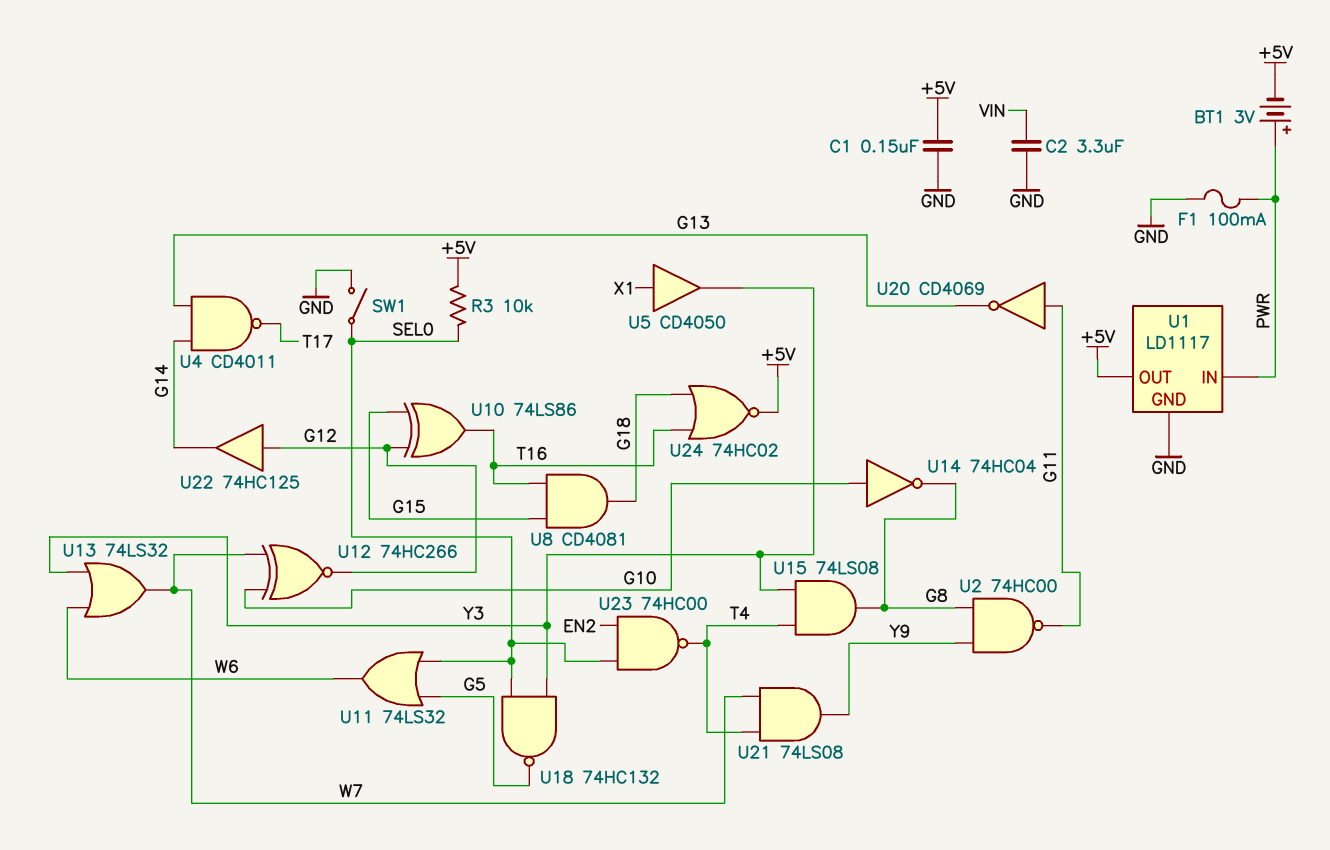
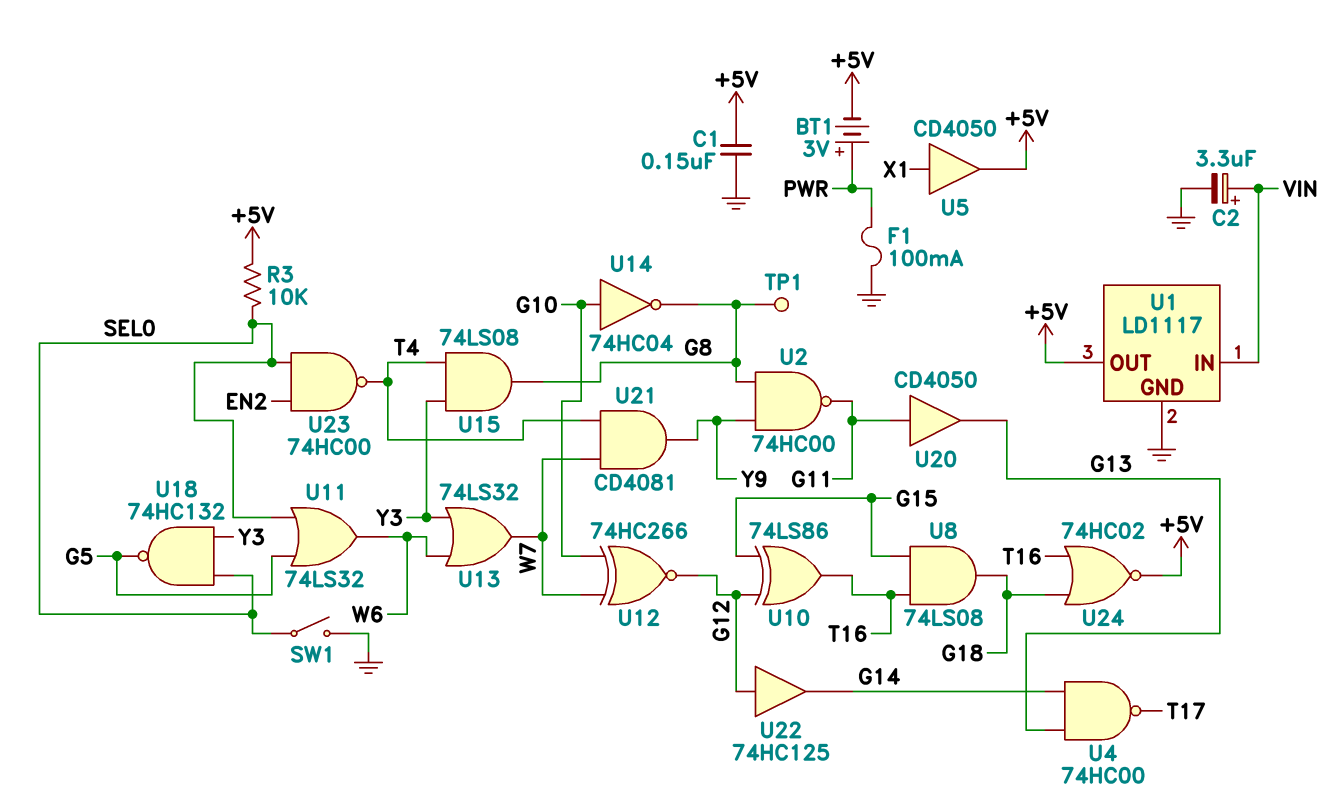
C2: 3.3uF (GND, VIN) -> 3.3uF (plus VIN, minus GND)
TP1: none -> test point (G8)
U1 pin IN: PWR -> VIN
U4: NAND CD4011 (in G13, in G14, out T17) -> NAND 74HC00 (in G13, in G14, out T17)
U5: buffer CD4050 (in X1, out Y3) -> buffer CD4050 (in X1, out +5V)
U8: AND CD4081 (in G15, in T16, out G18) -> AND 74LS08 (in G15, in T16, out G18)
U20: NOT CD4069 (in G11, out G13) -> buffer CD4050 (in G11, out G13)
U21: AND 74LS08 (in T4, in W7, out Y9) -> AND CD4081 (in T4, in W7, out Y9)

